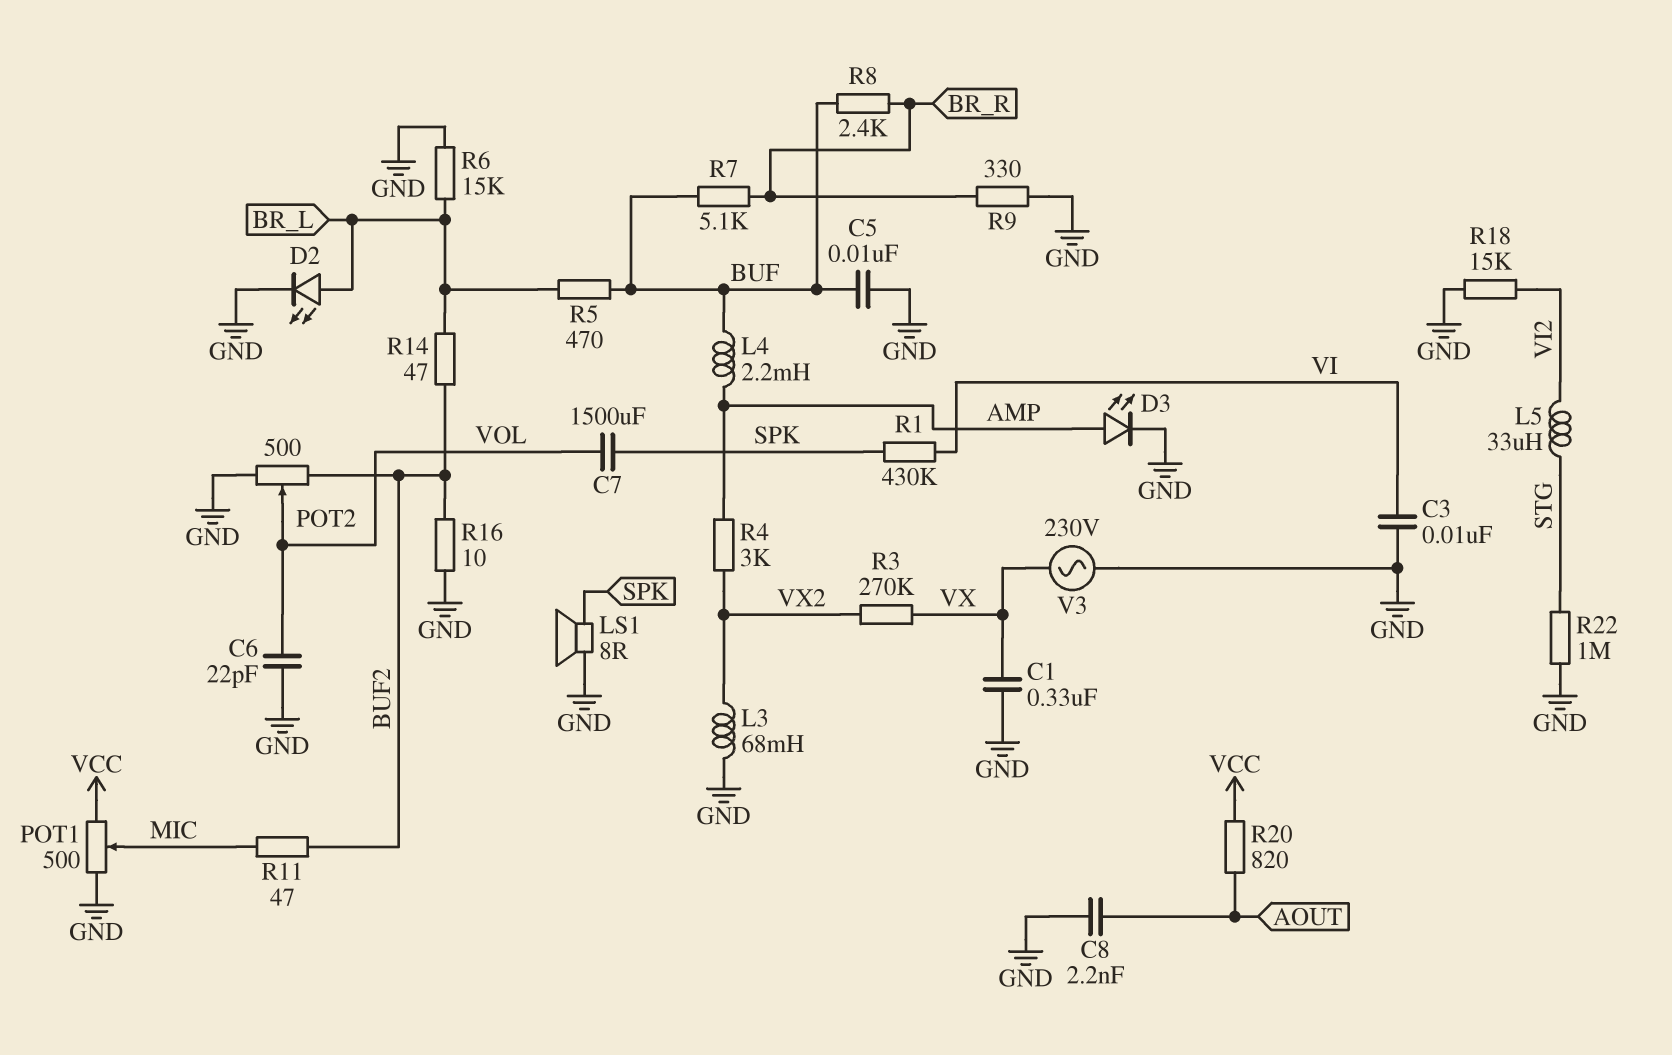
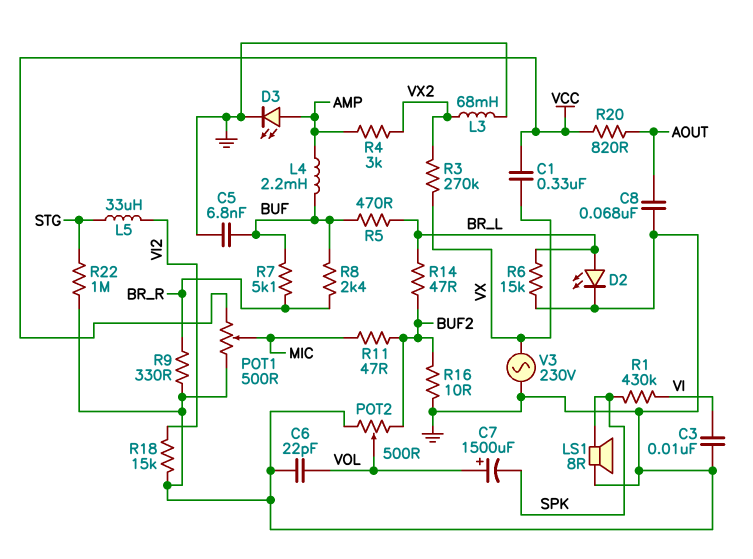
C1: 330nF (GND, VX) -> 330nF (VCC, VX)
C5: 10nF (BUF, GND) -> 6.8nF (BUF, GND)
C7: 1500uF (SPK, VOL) -> 1500uF (plus VOL, minus SPK)
C8: 2.2nF (AOUT, GND) -> 68nF (AOUT, GND)

